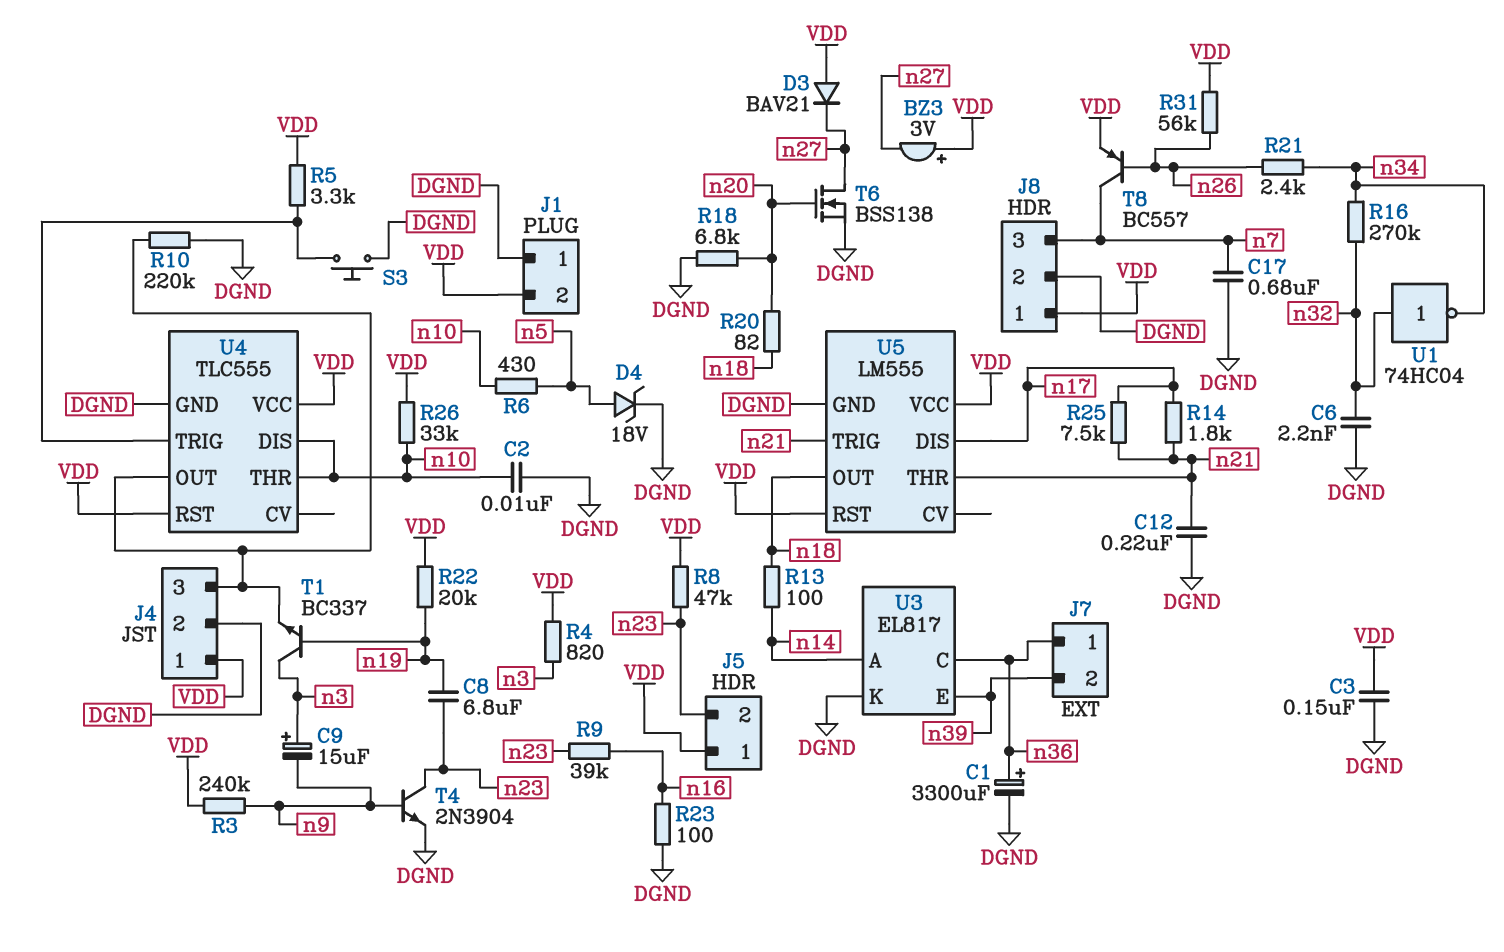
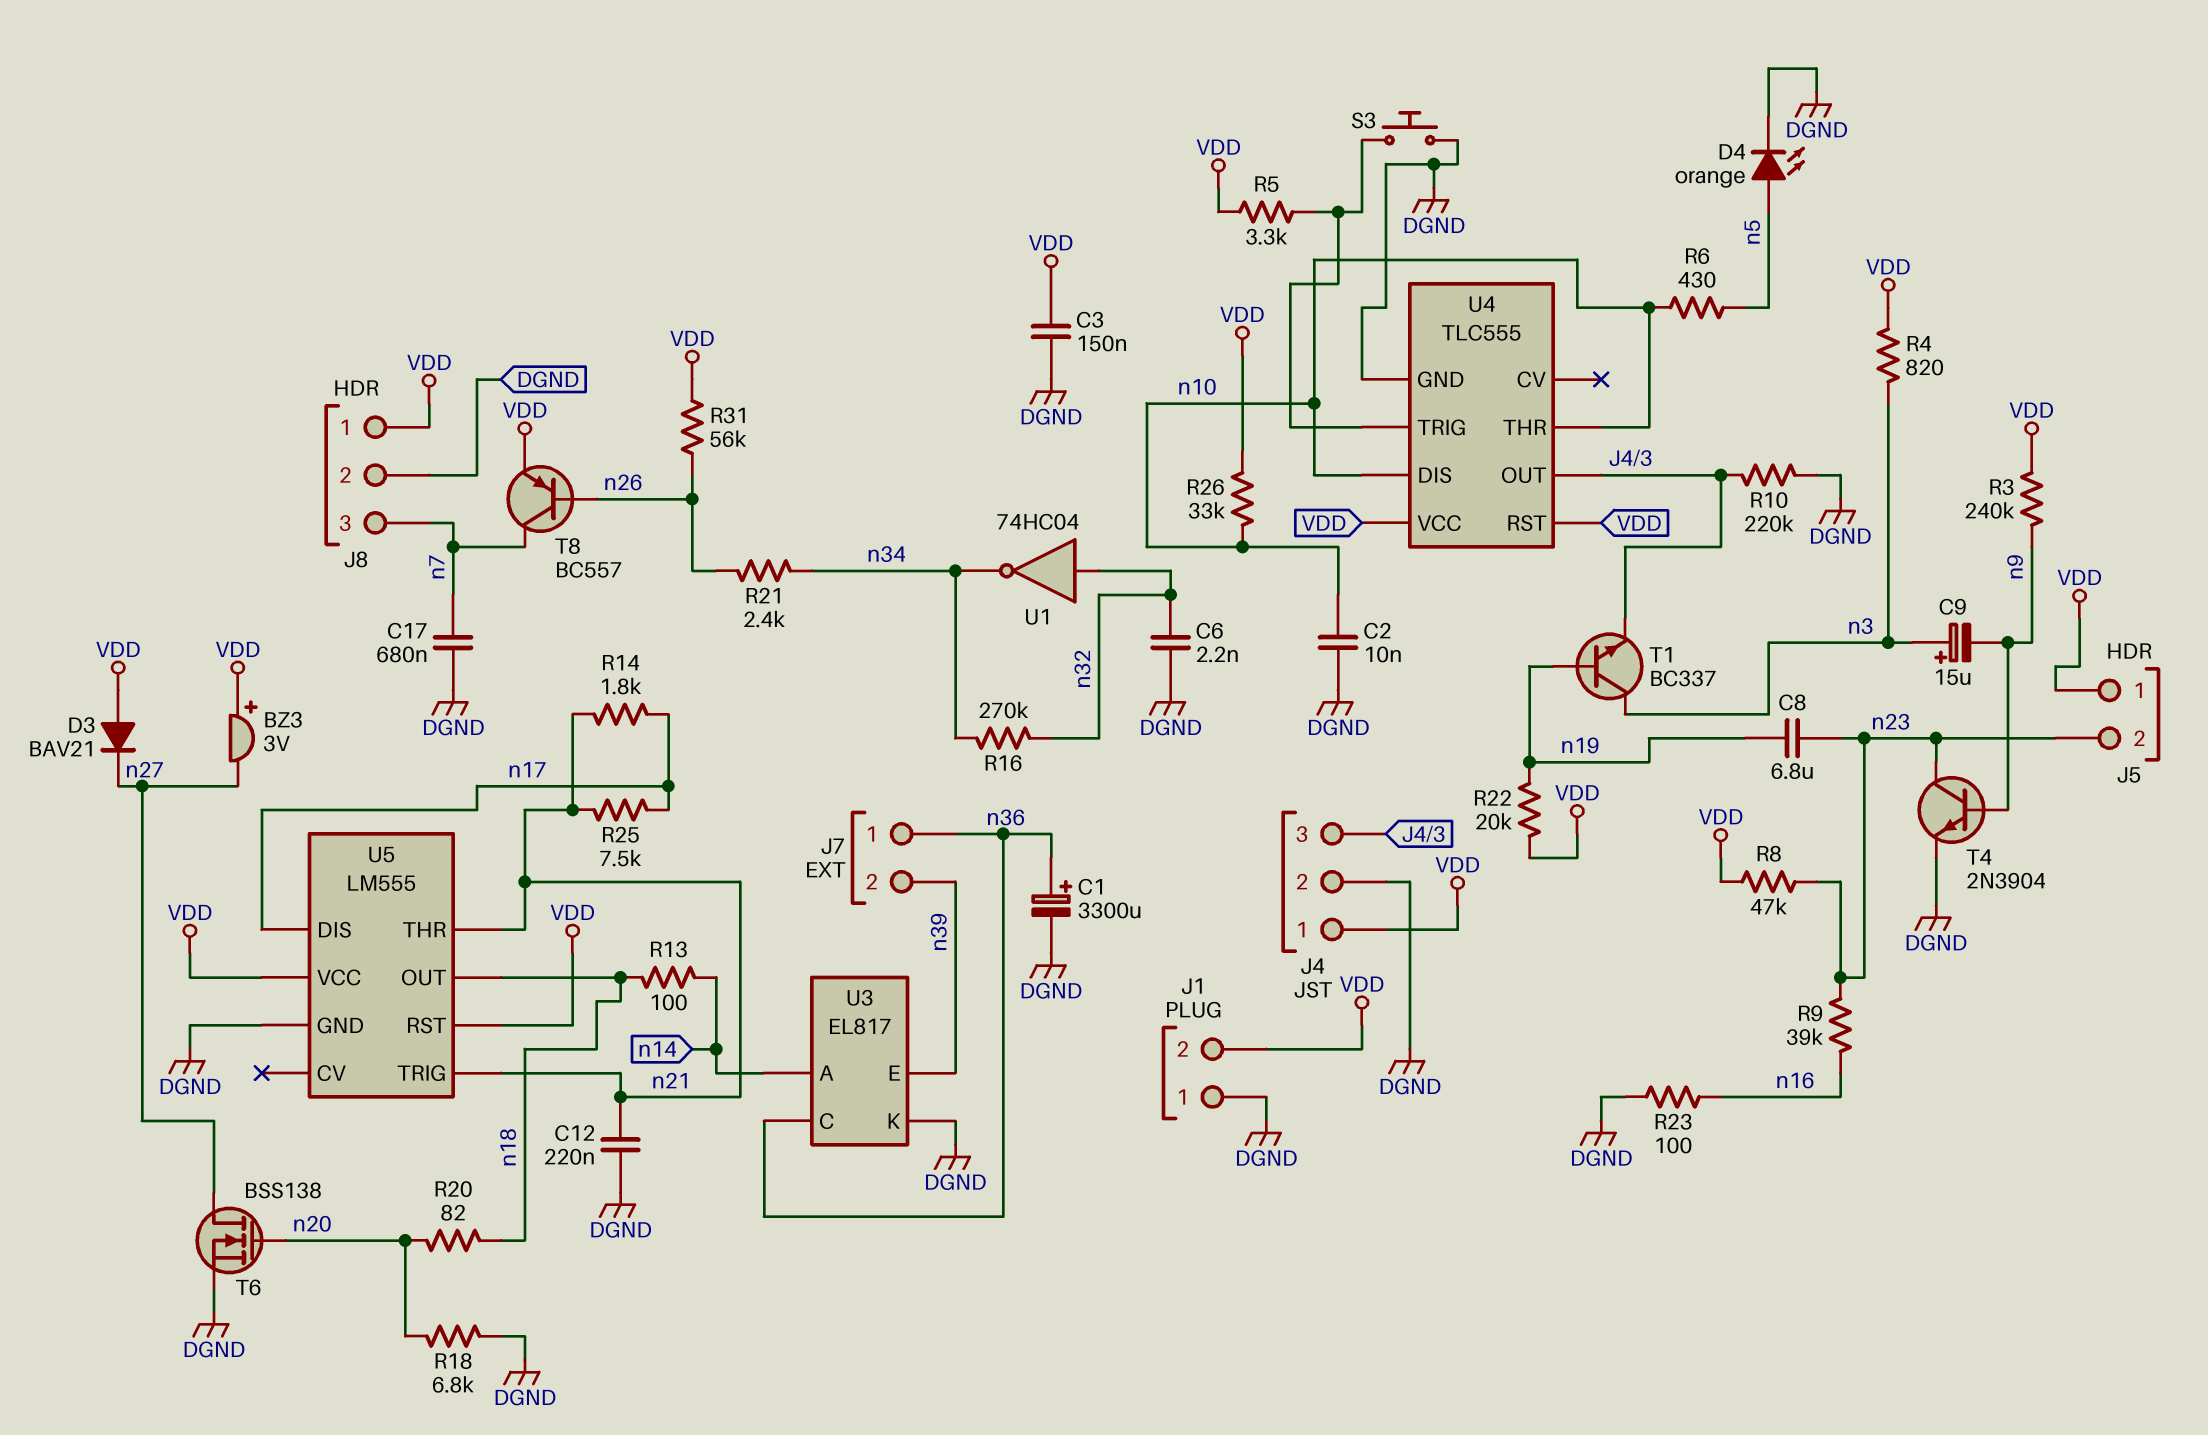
D4: zener 18V (A n5, K DGND) -> LED orange (A n5, K DGND)

